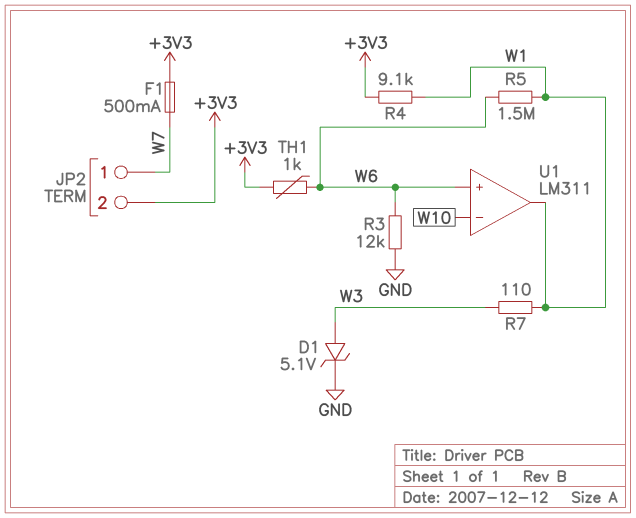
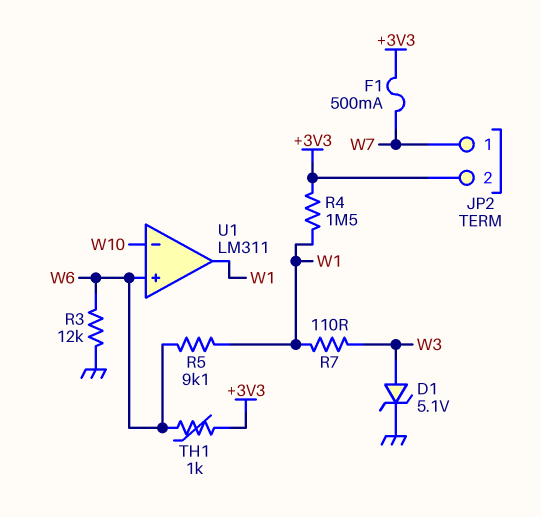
R4: 9.1k (+3V3, W1) -> 1.5M (+3V3, W1)
R5: 1.5M (W1, W6) -> 9.1k (W1, W6)

